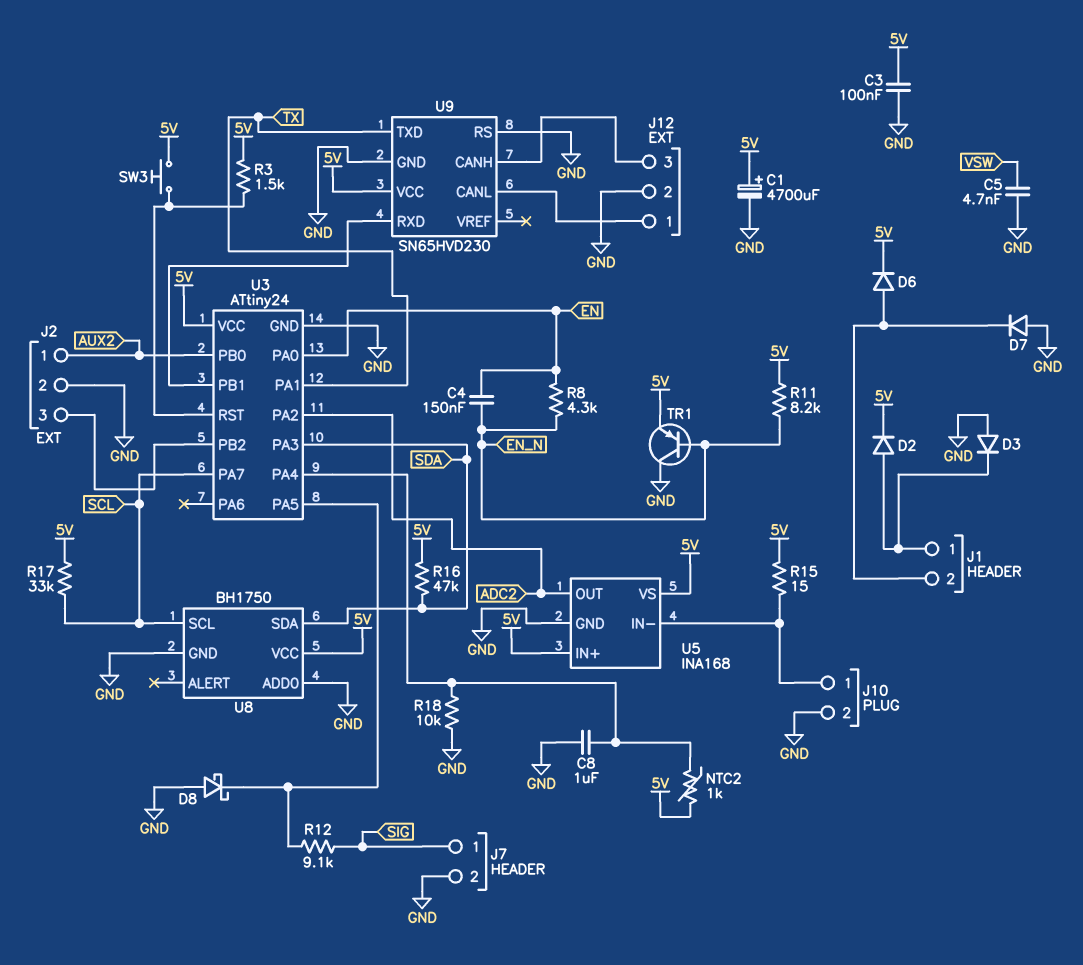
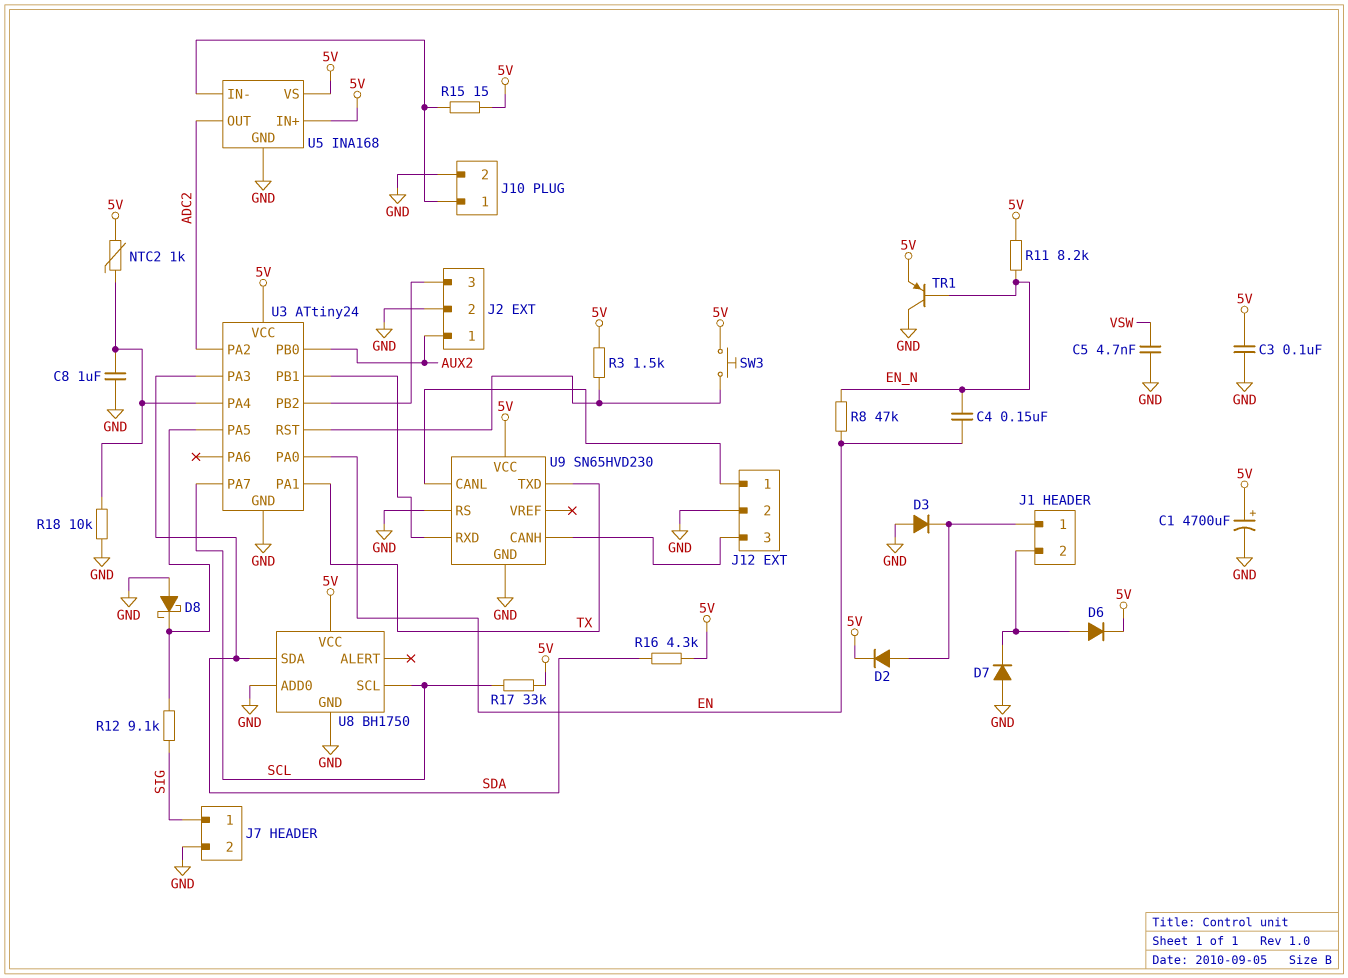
R8: 4.3k (EN, EN_N) -> 47k (EN, EN_N)
R16: 47k (5V, SDA) -> 4.3k (5V, SDA)

